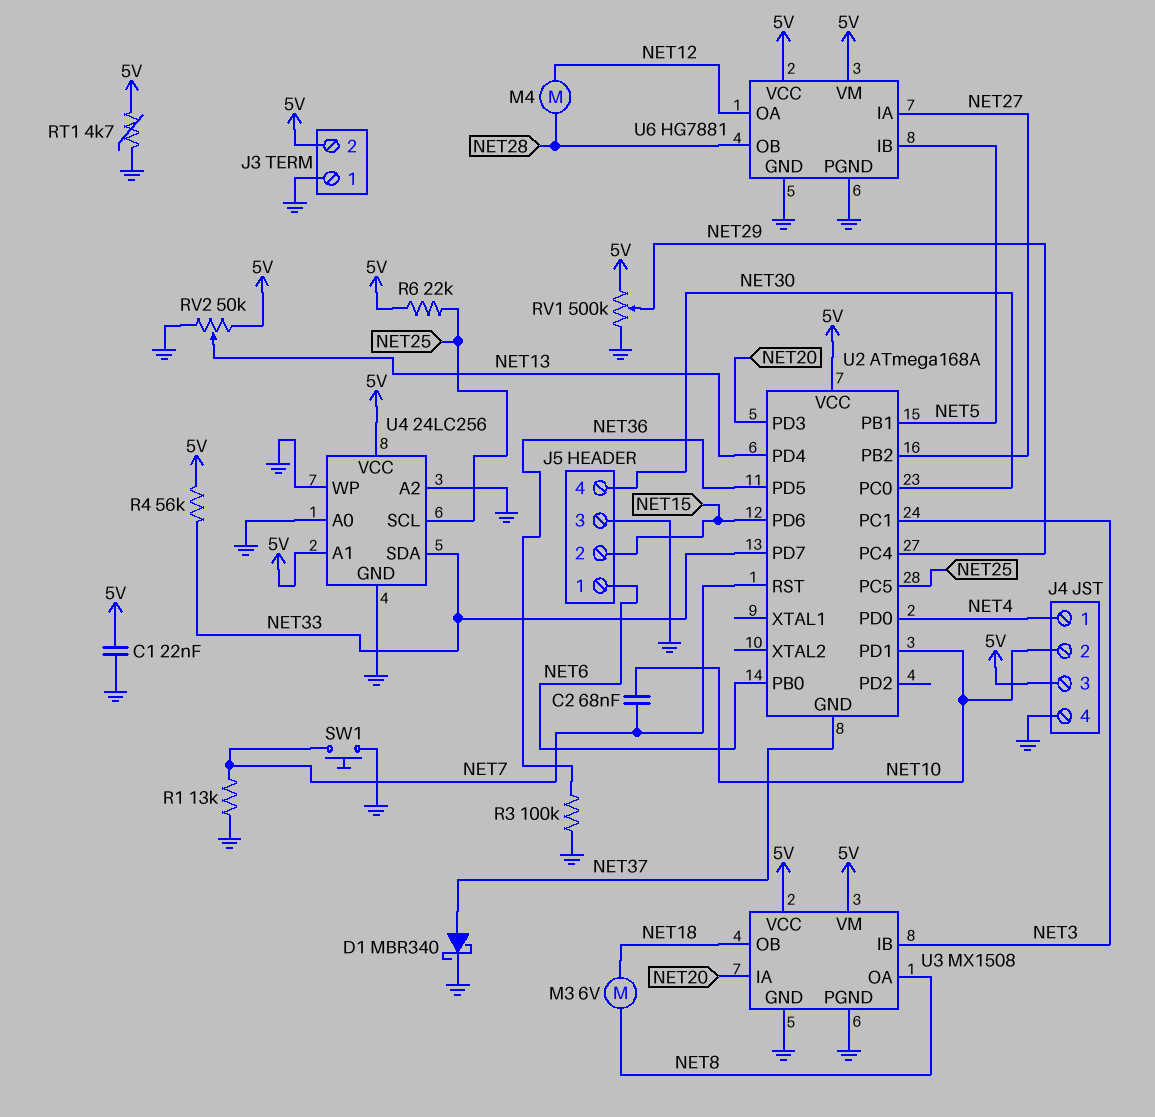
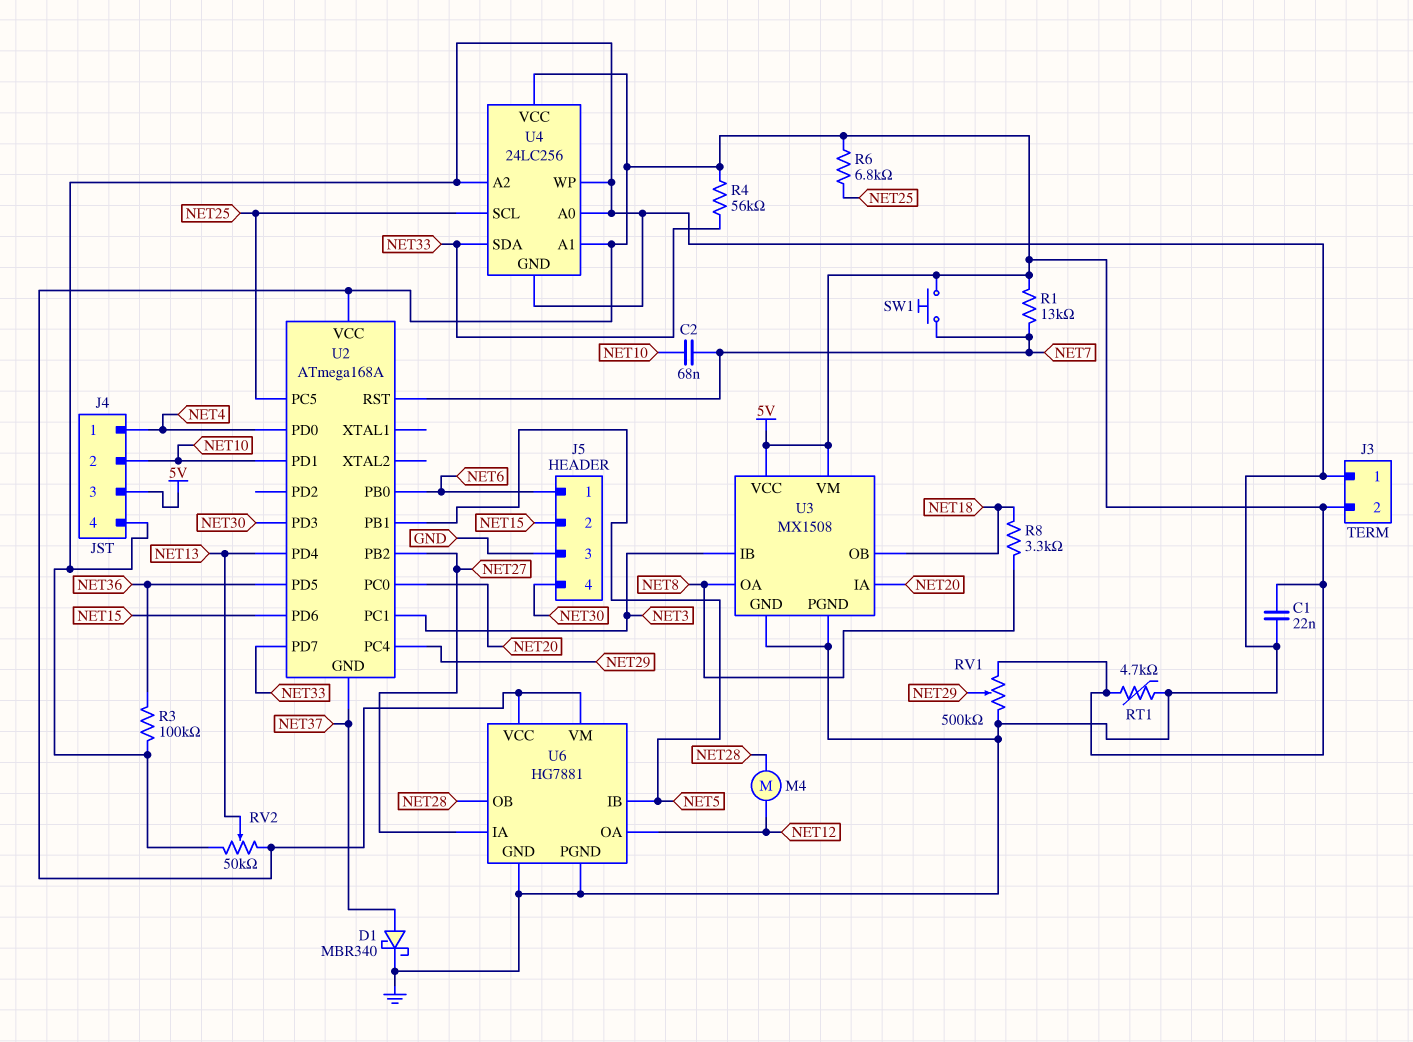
M3: motor 6V (NET8, NET18) -> none
R1: 13k (GND, NET7) -> 13k (5V, NET7)
R6: 22k (5V, NET25) -> 6.8k (5V, NET25)
R8: none -> 3.3k (NET8, NET18)
SW1: button (GND, NET7) -> button (5V, NET7)
U2 pin PC0: NET30 -> NET20
U2 pin PD3: NET20 -> NET30

